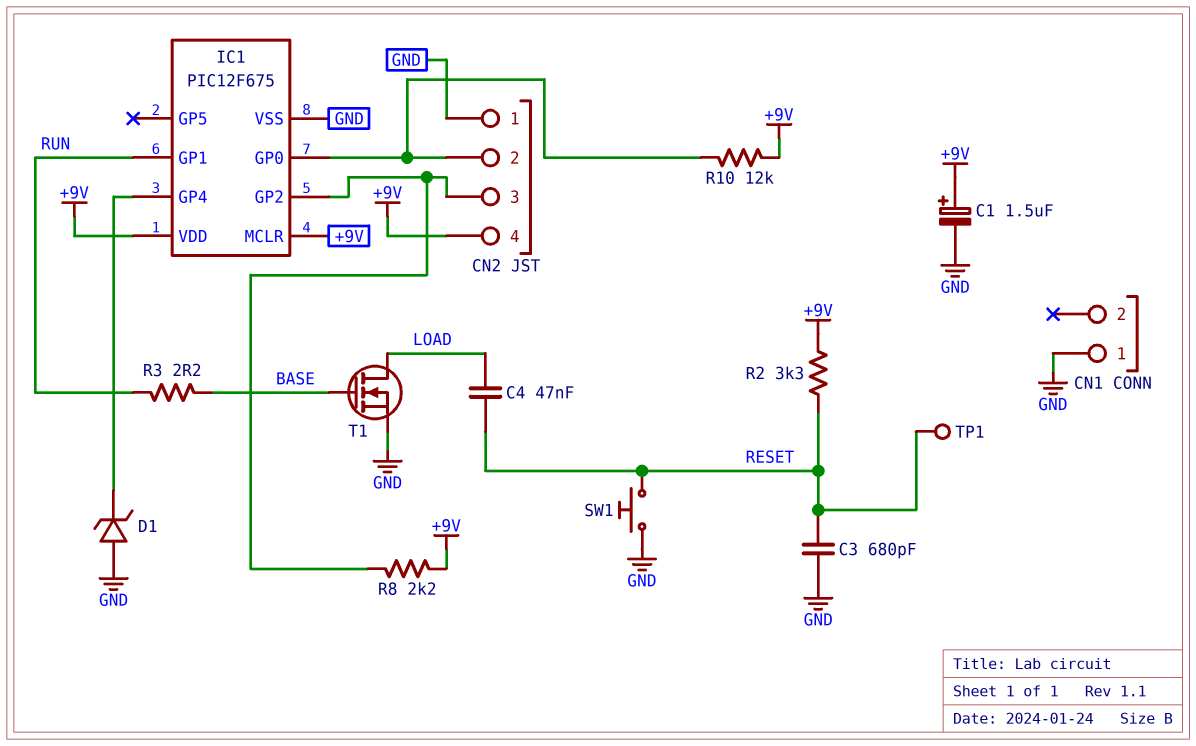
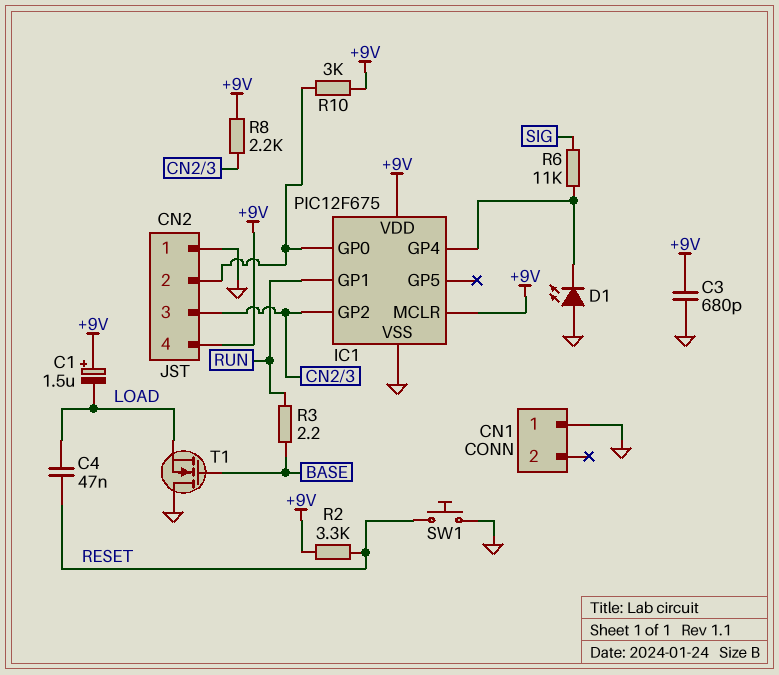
C1: 1.5uF (plus +9V, minus GND) -> 1.5uF (plus +9V, minus LOAD)
C3: 680pF (GND, RESET) -> 680pF (+9V, GND)
D1: zener (A GND, K IC1/GP4) -> LED (A GND, K IC1/GP4)
R6: none -> 11k (IC1/GP4, SIG)
R10: 12k (+9V, CN2/2) -> 3k (+9V, CN2/2)
T1: NMOS (G BASE, D LOAD, S GND) -> NMOS (G BASE, D GND, S LOAD)
TP1: test point (RESET) -> none

